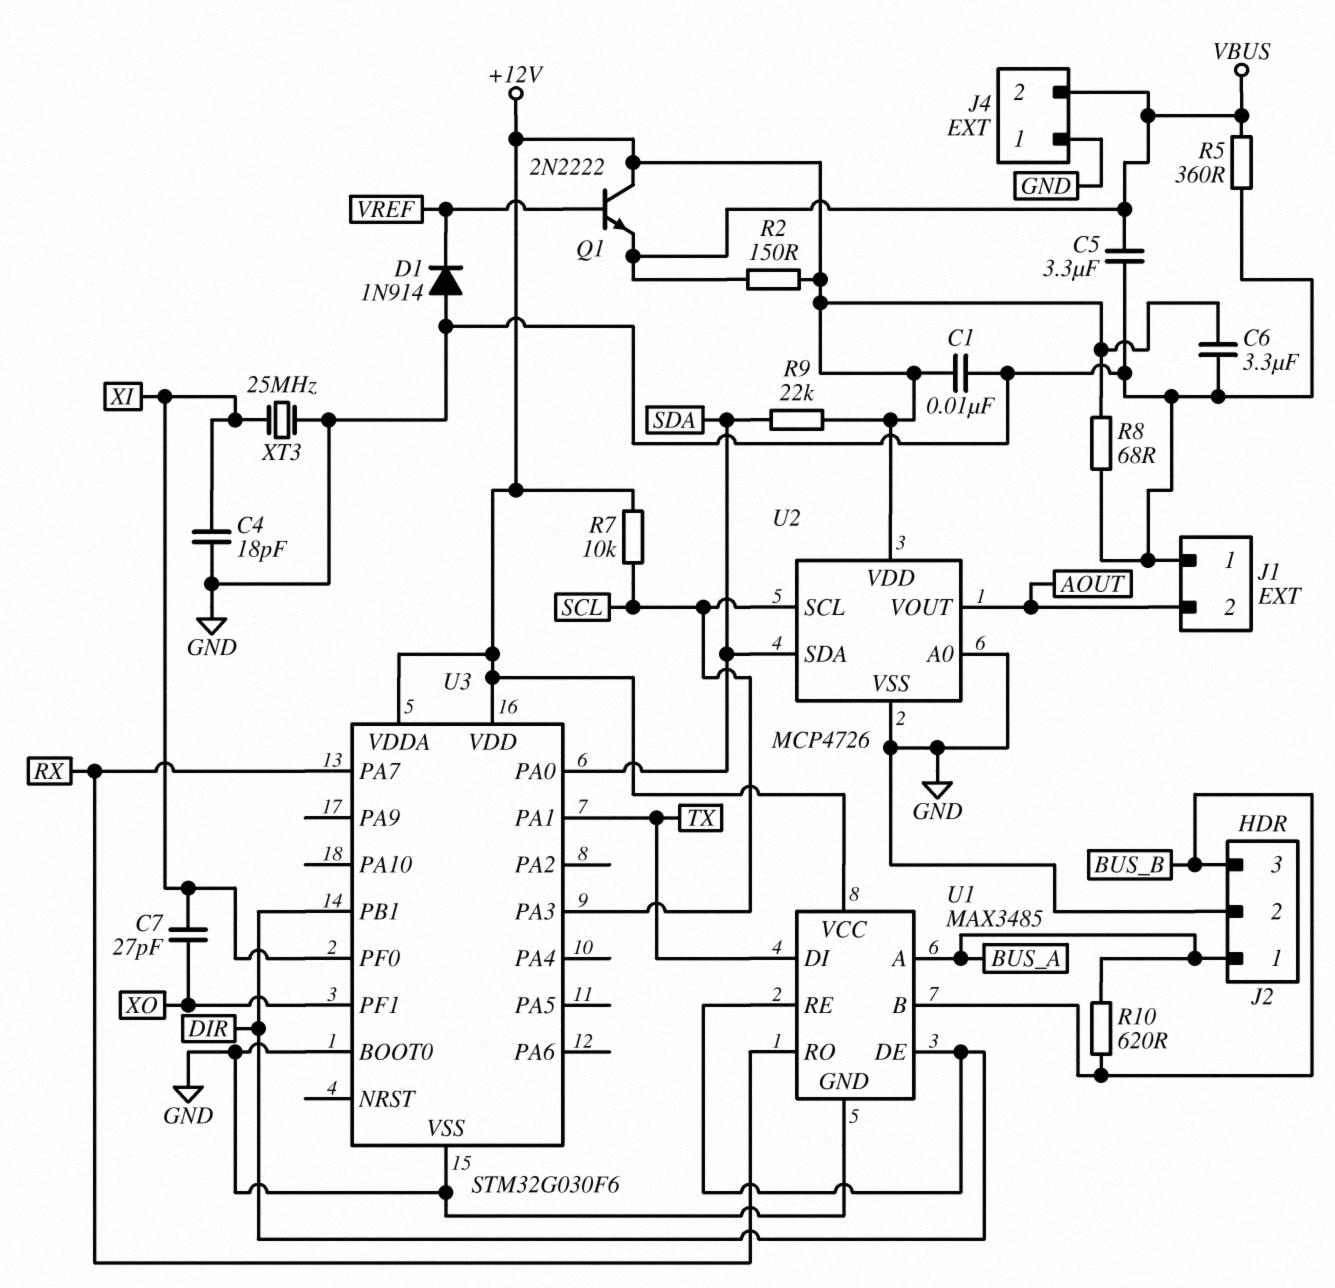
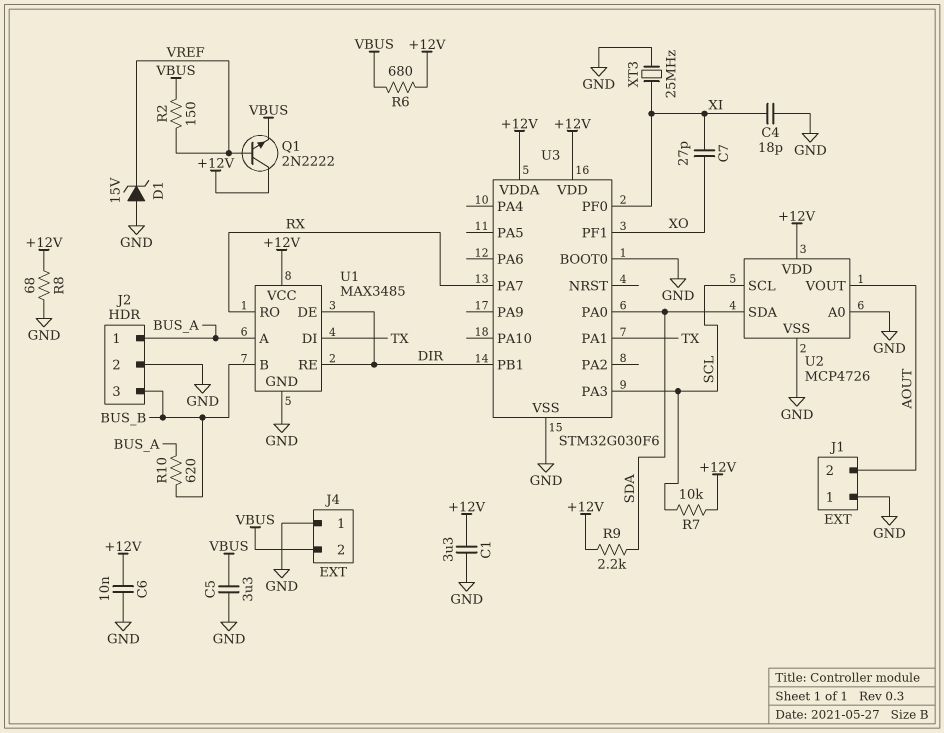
C1: 10nF (+12V, GND) -> 3.3uF (+12V, GND)
C6: 3.3uF (+12V, GND) -> 10nF (+12V, GND)
D1: diode 1N914 (A GND, K VREF) -> zener 15V (A GND, K VREF)
R2: 150 (+12V, VBUS) -> 150 (VBUS, VREF)
R5: 360 (GND, VBUS) -> none
R6: none -> 680 (+12V, VBUS)
R9: 22k (+12V, SDA) -> 2.2k (+12V, SDA)

